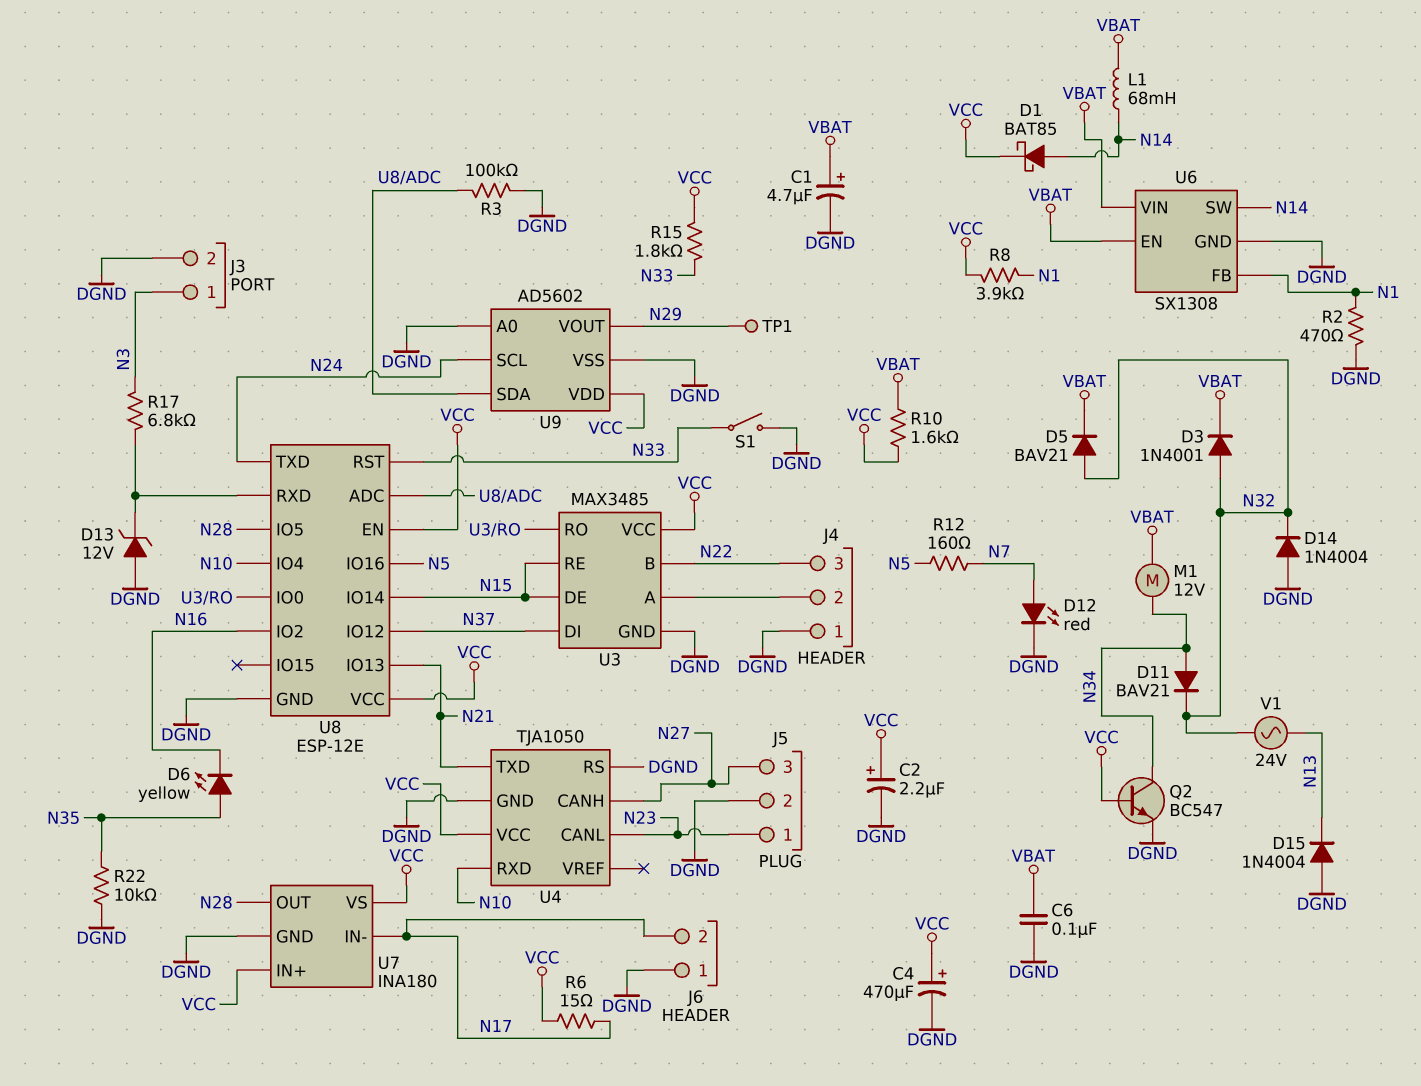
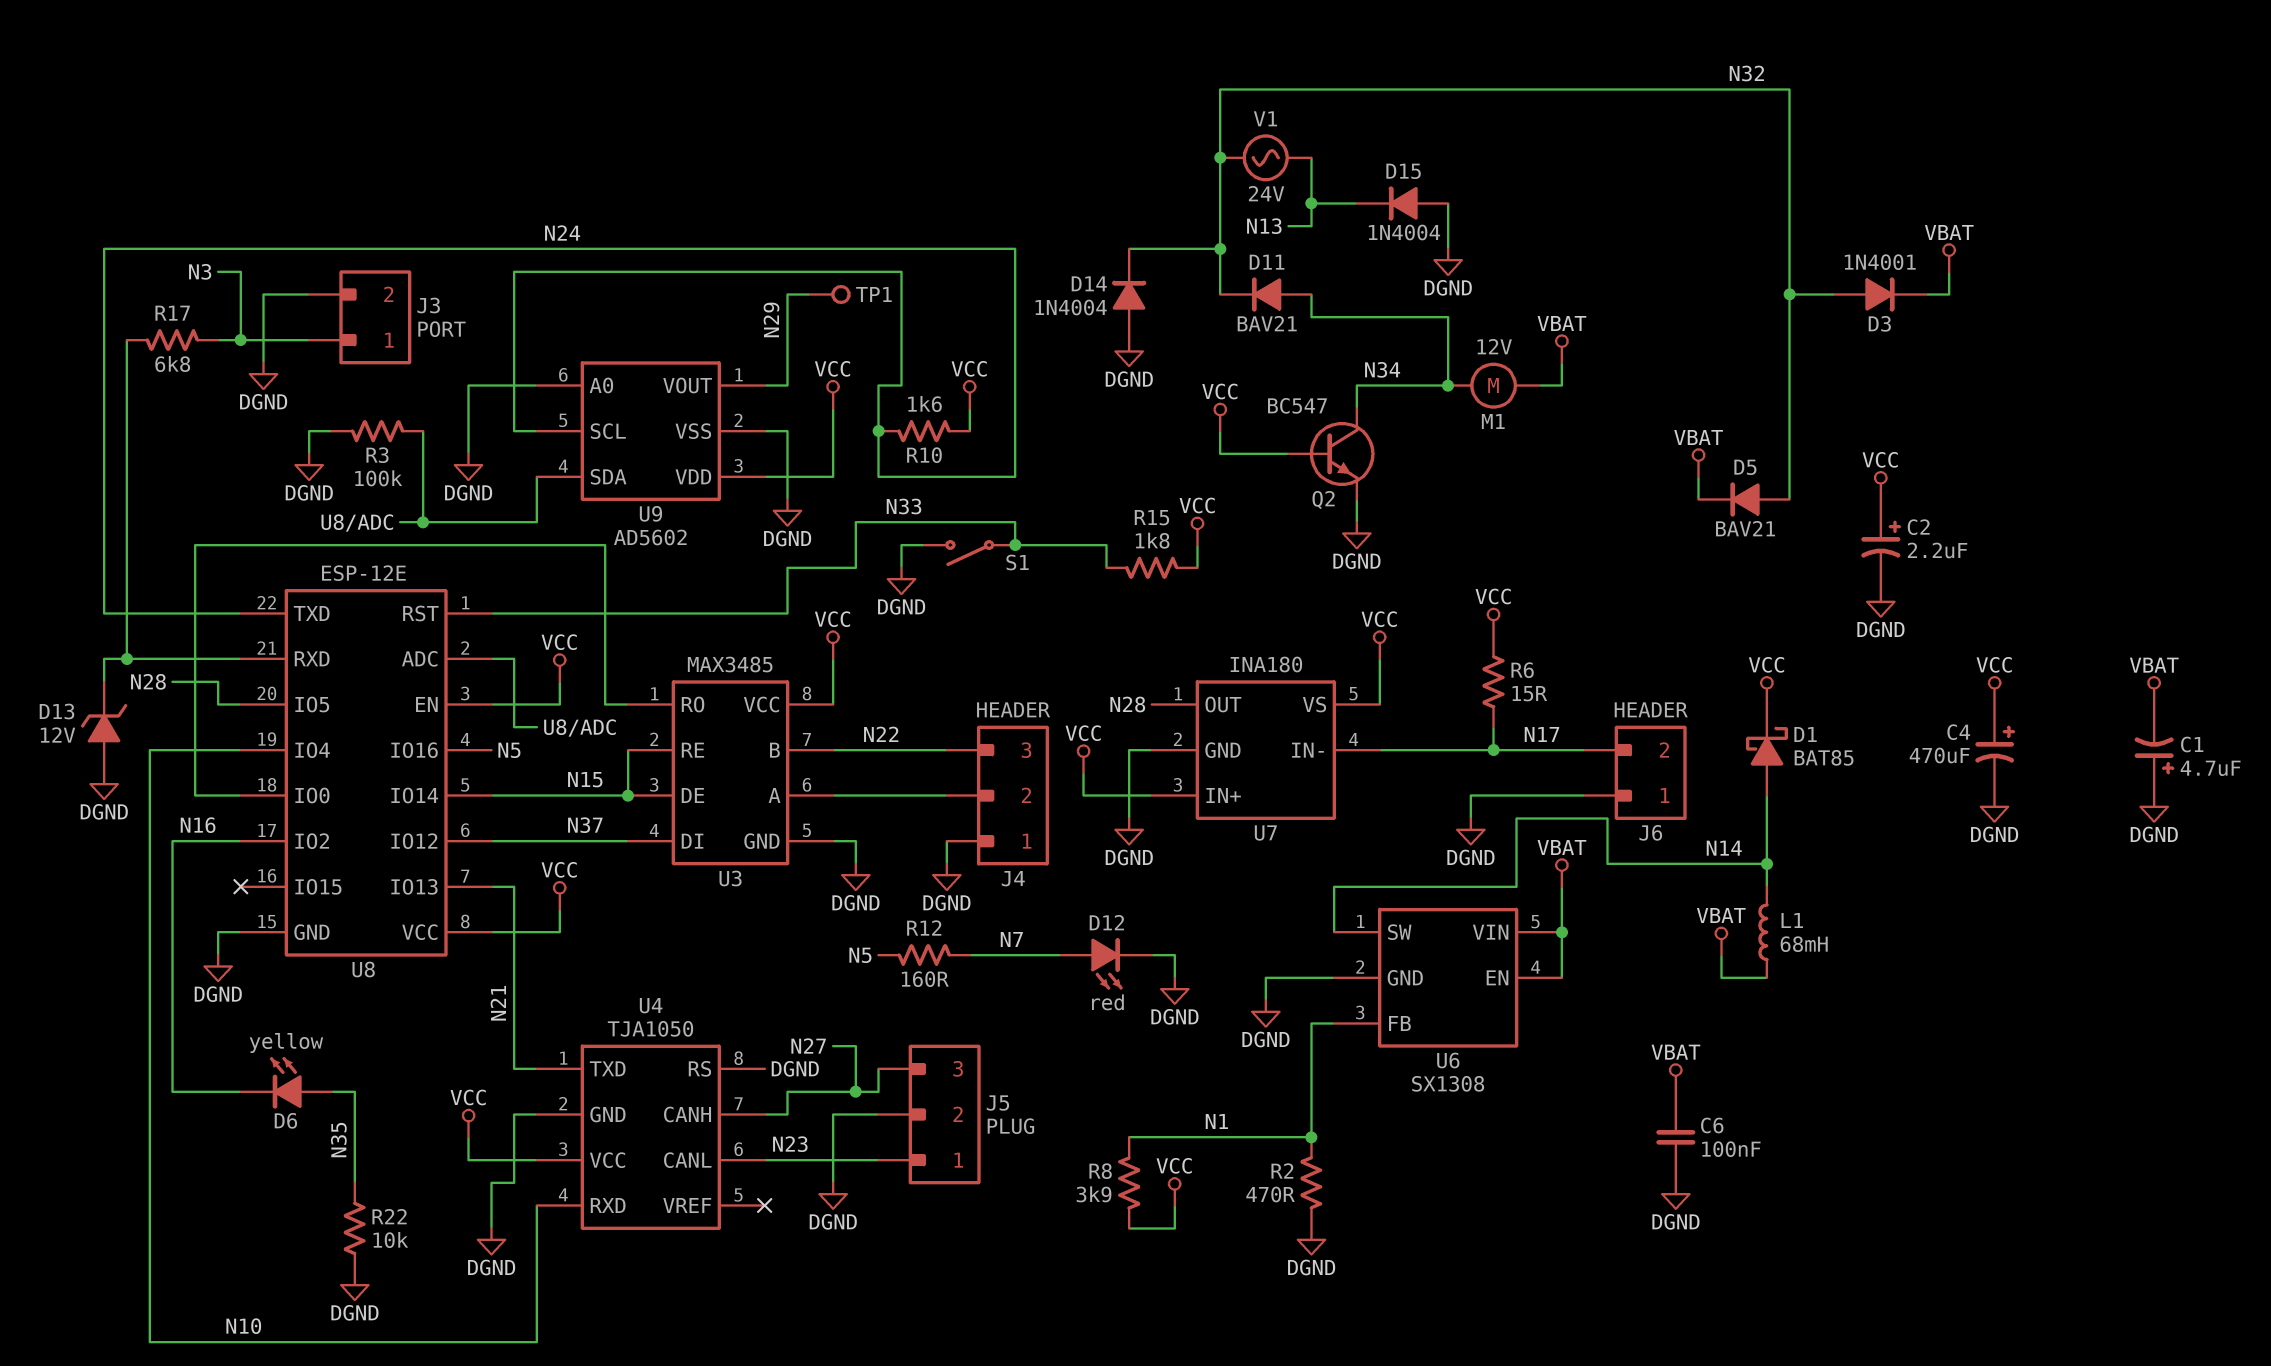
C1: 4.7uF (plus VBAT, minus DGND) -> 4.7uF (plus DGND, minus VBAT)
R10: 1.6k (VBAT, VCC) -> 1.6k (N24, VCC)

